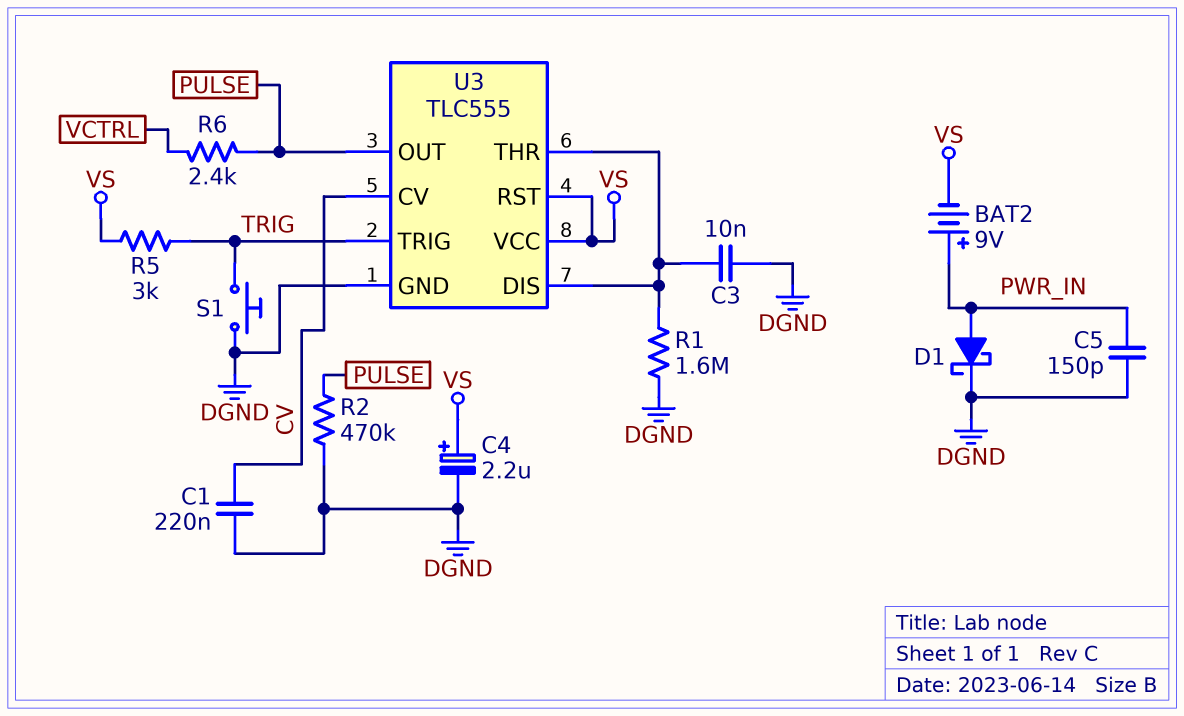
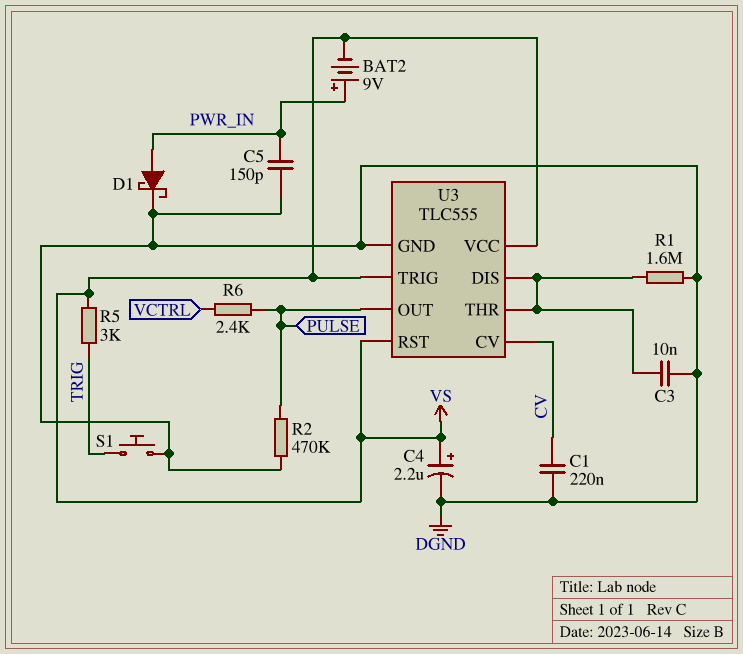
U3 pin TRIG: TRIG -> VS

